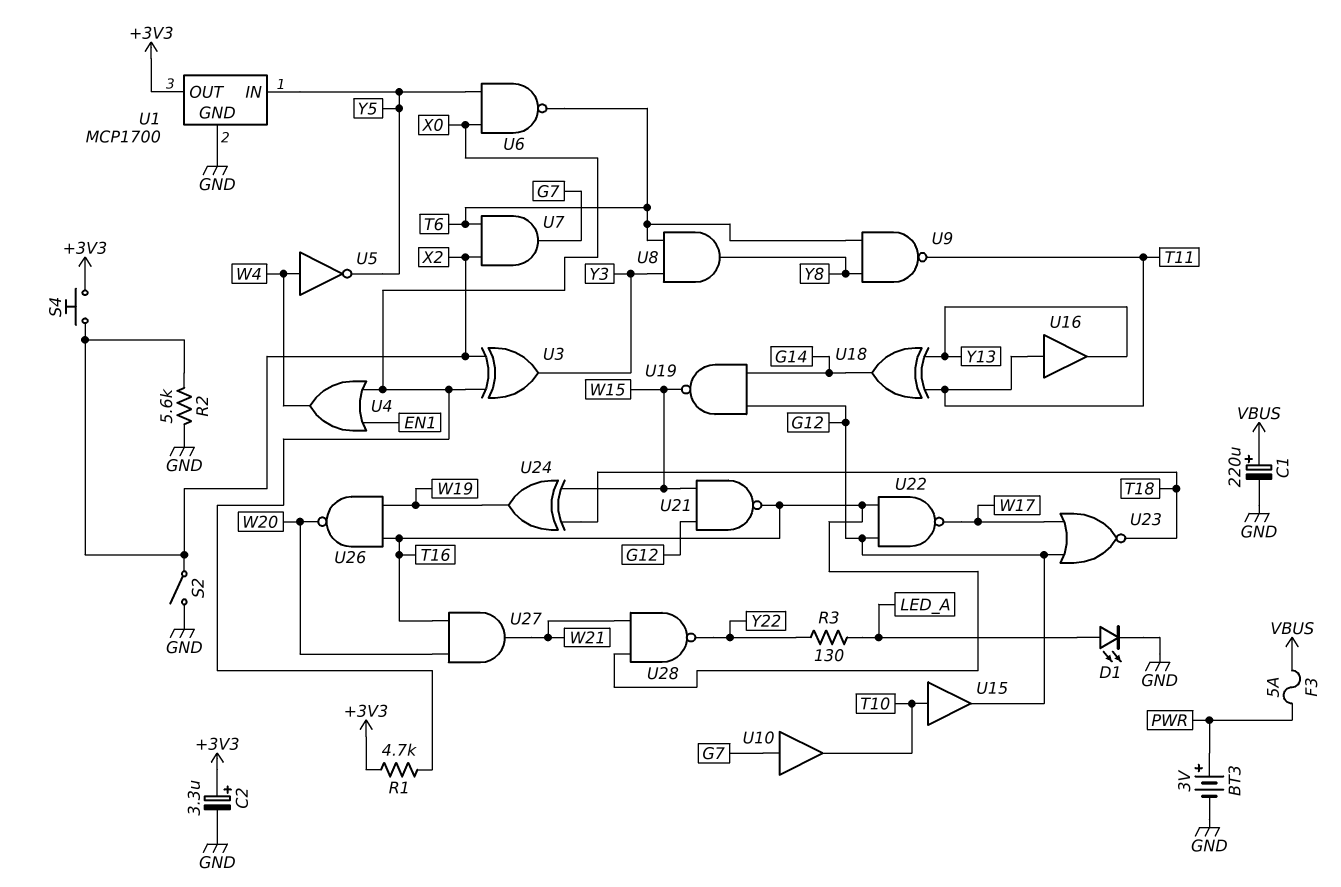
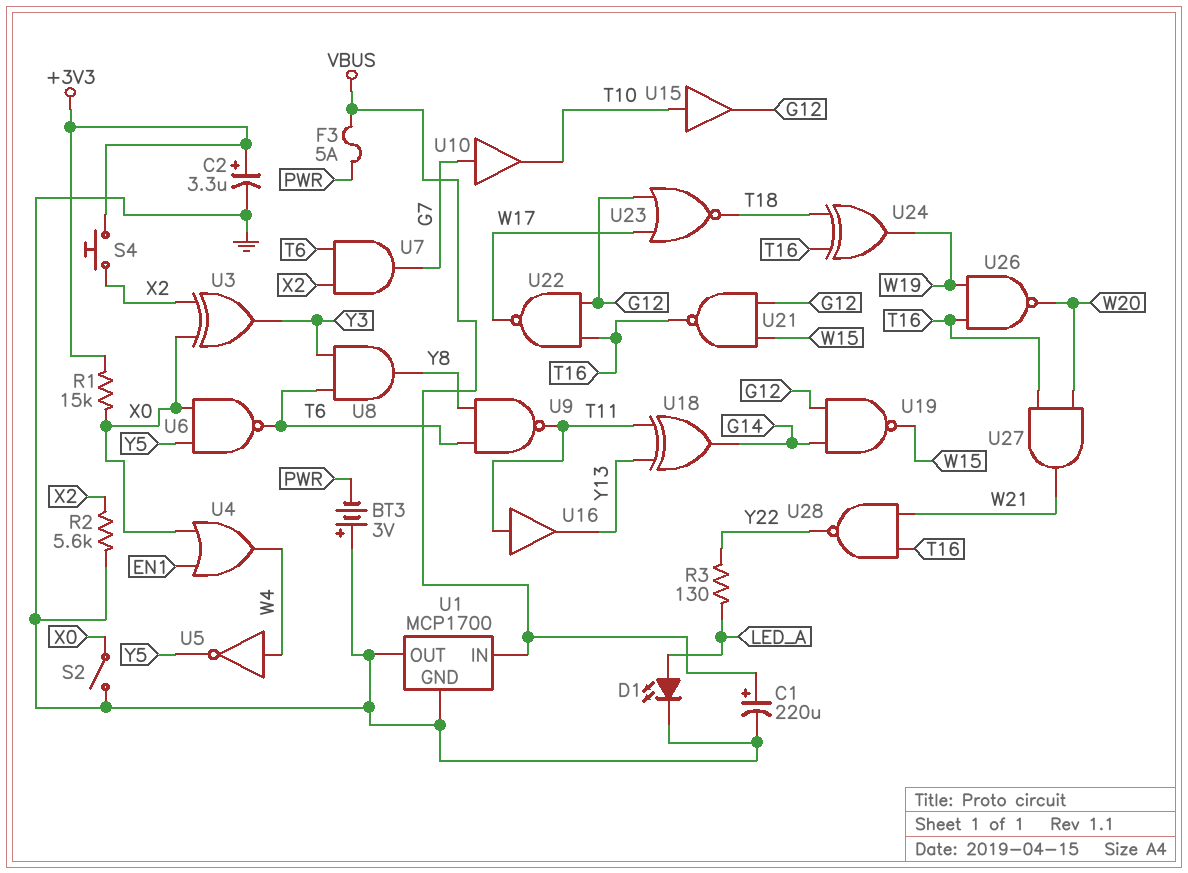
BT3: 3V (plus PWR, minus GND) -> 3V (plus GND, minus PWR)
R1: 4.7k (+3V3, X0) -> 15k (+3V3, X0)
S2: switch (GND, X2) -> switch (GND, X0)
U1 pin IN: Y5 -> VBUS
U1 pin OUT: +3V3 -> GND
U24: XOR (in T18, in W15, out W19) -> XOR (in T16, in T18, out W19)

